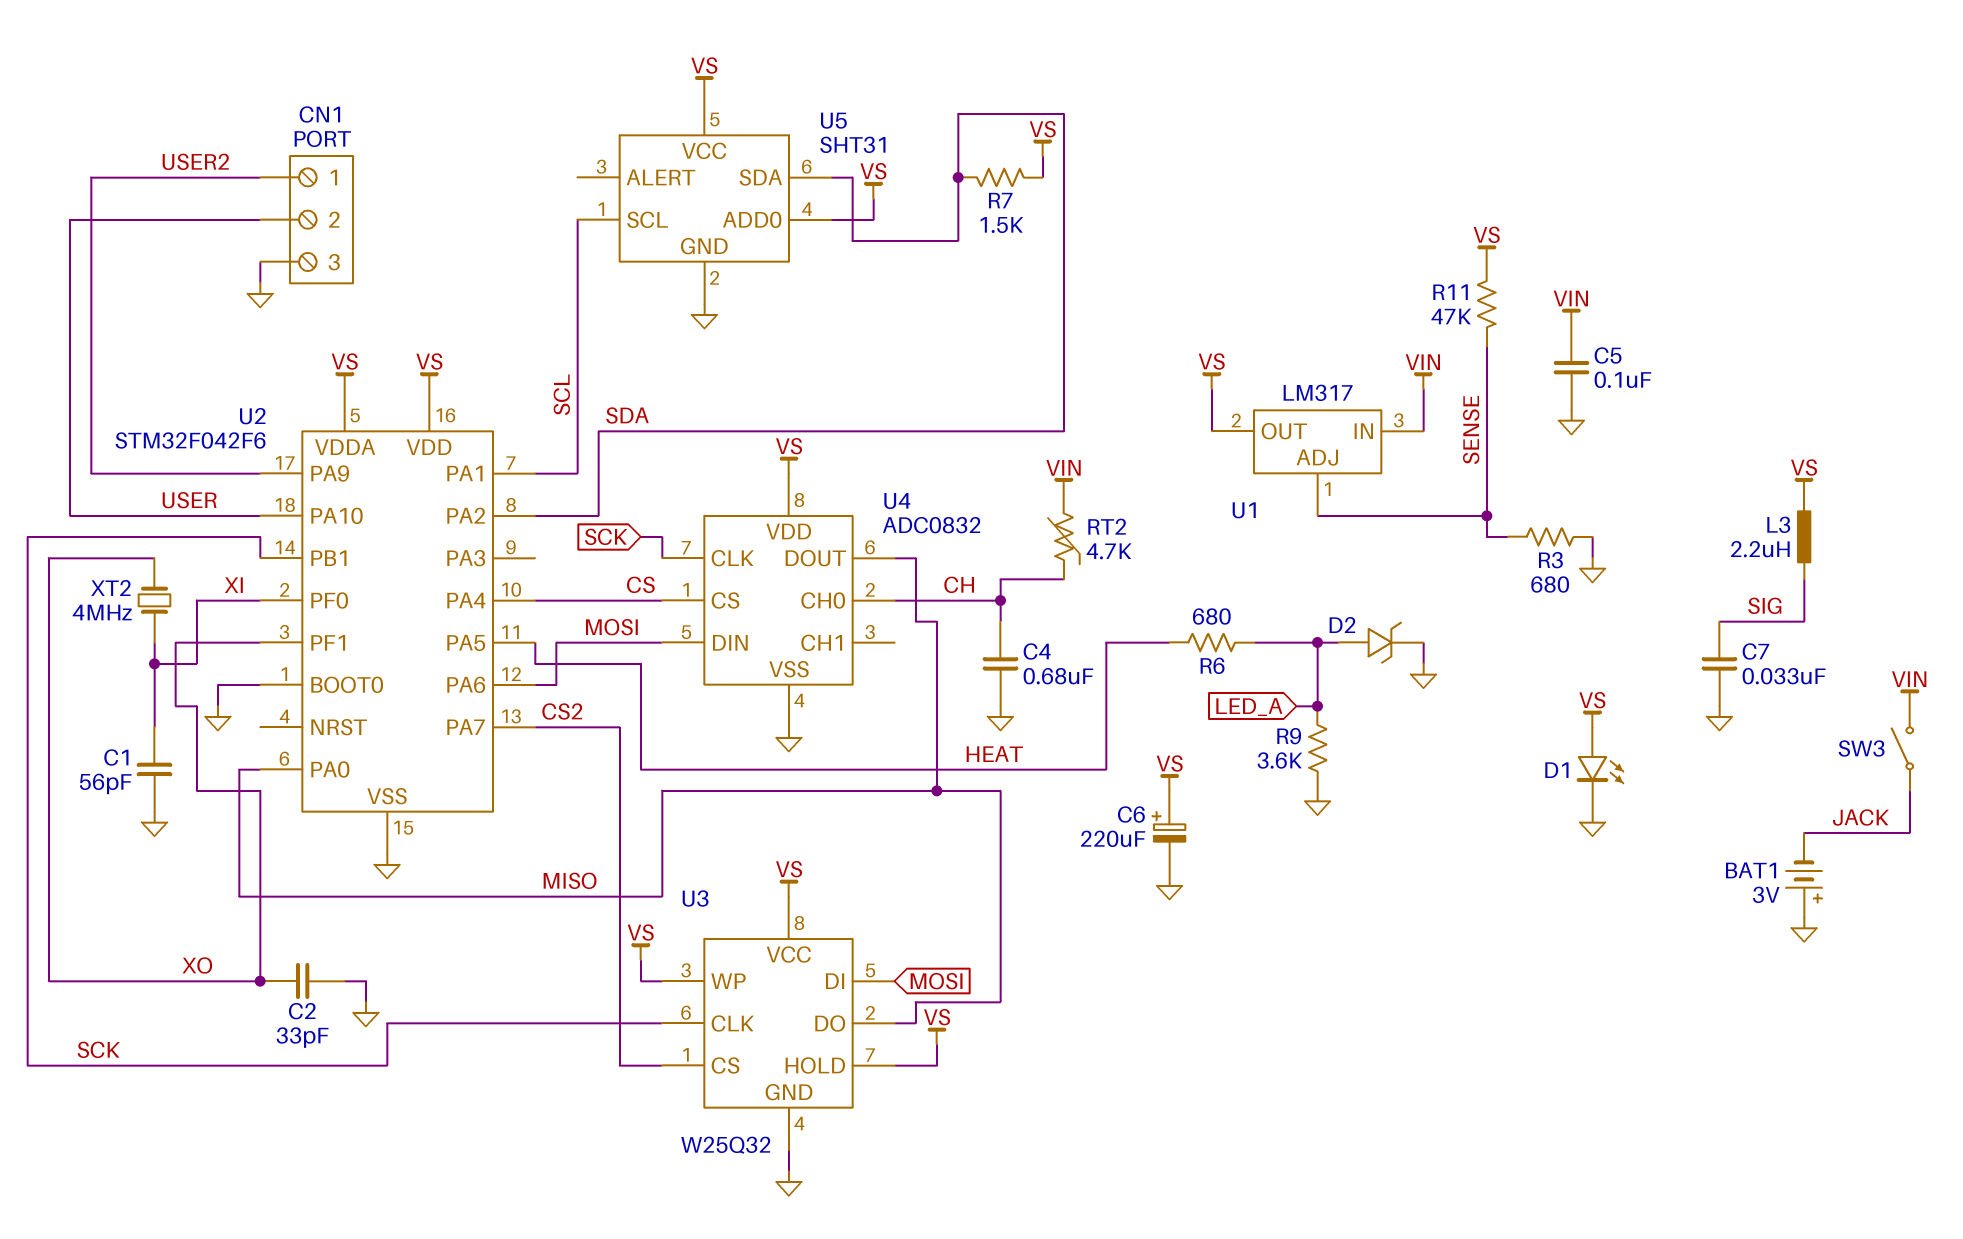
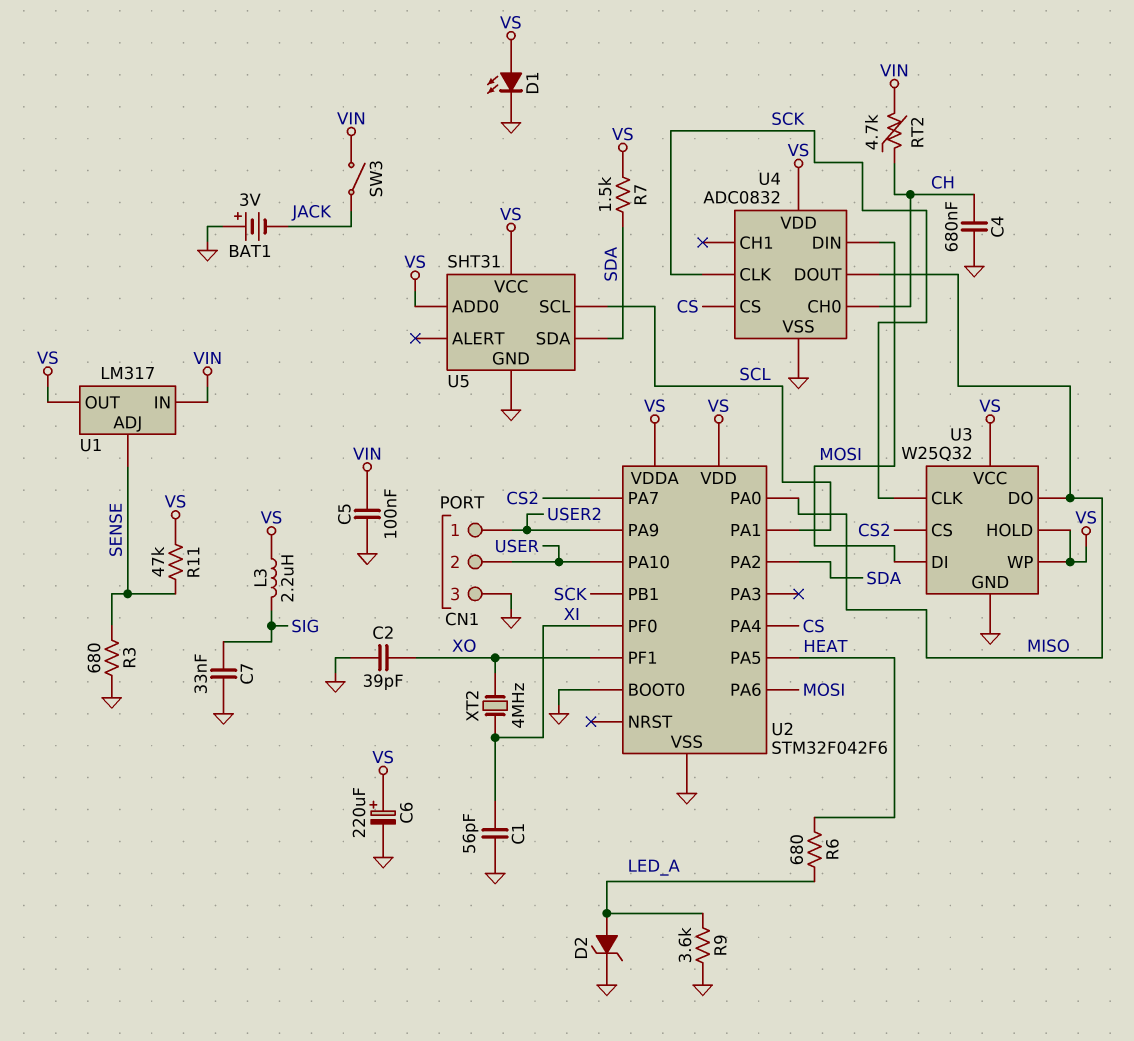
C2: 33pF (GND, XO) -> 39pF (GND, XO)

